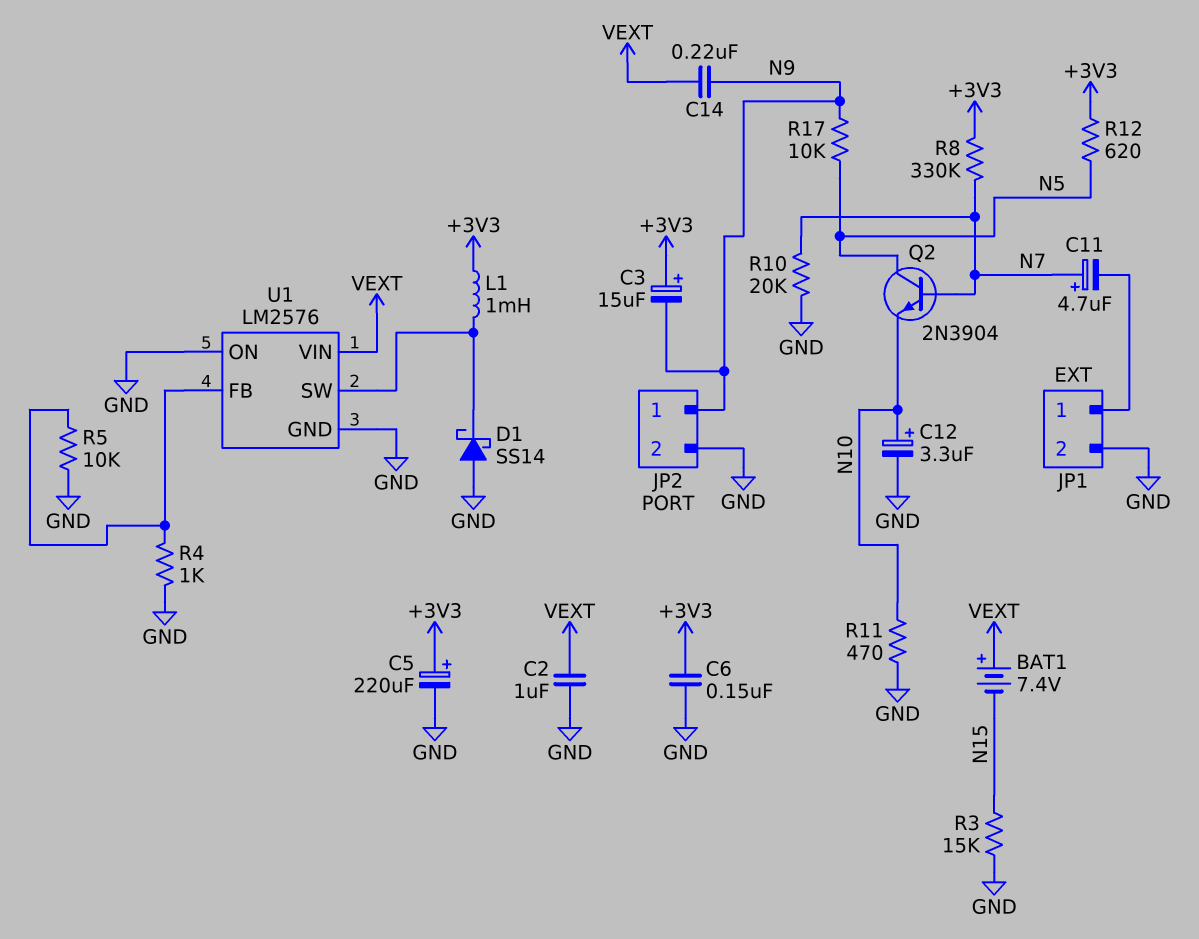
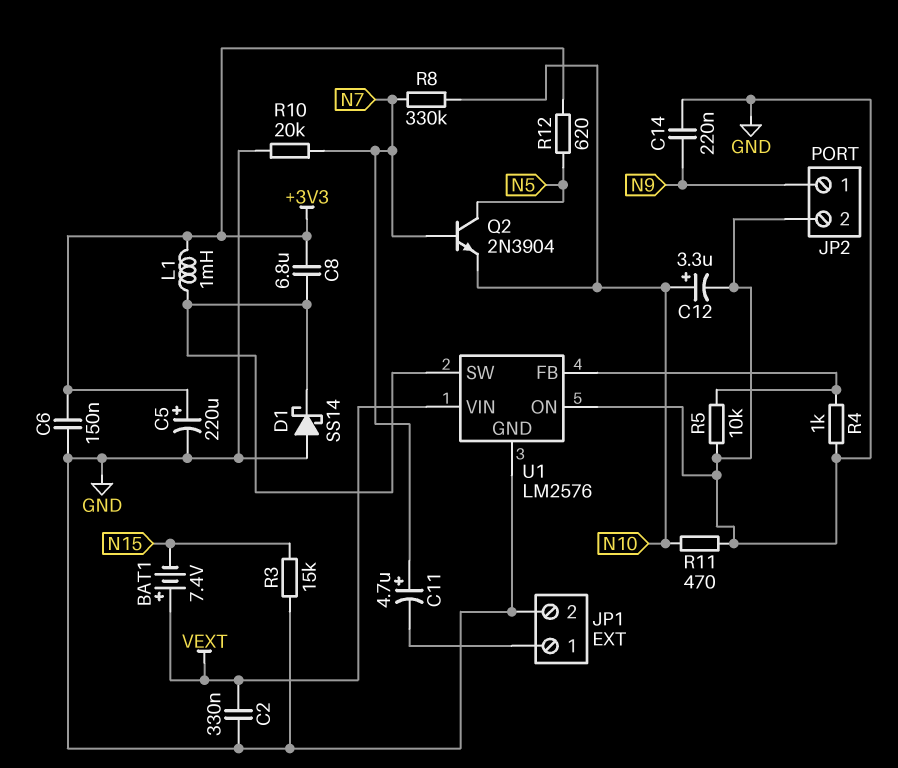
C2: 1uF (GND, VEXT) -> 330nF (GND, VEXT)
C3: 15uF (plus +3V3, minus N9) -> none
C8: none -> 6.8uF (+3V3, U1/SW)
C14: 220nF (N9, VEXT) -> 220nF (GND, N9)
R8: 330k (+3V3, N7) -> 330k (N7, N10)
R17: 10k (N5, N9) -> none

